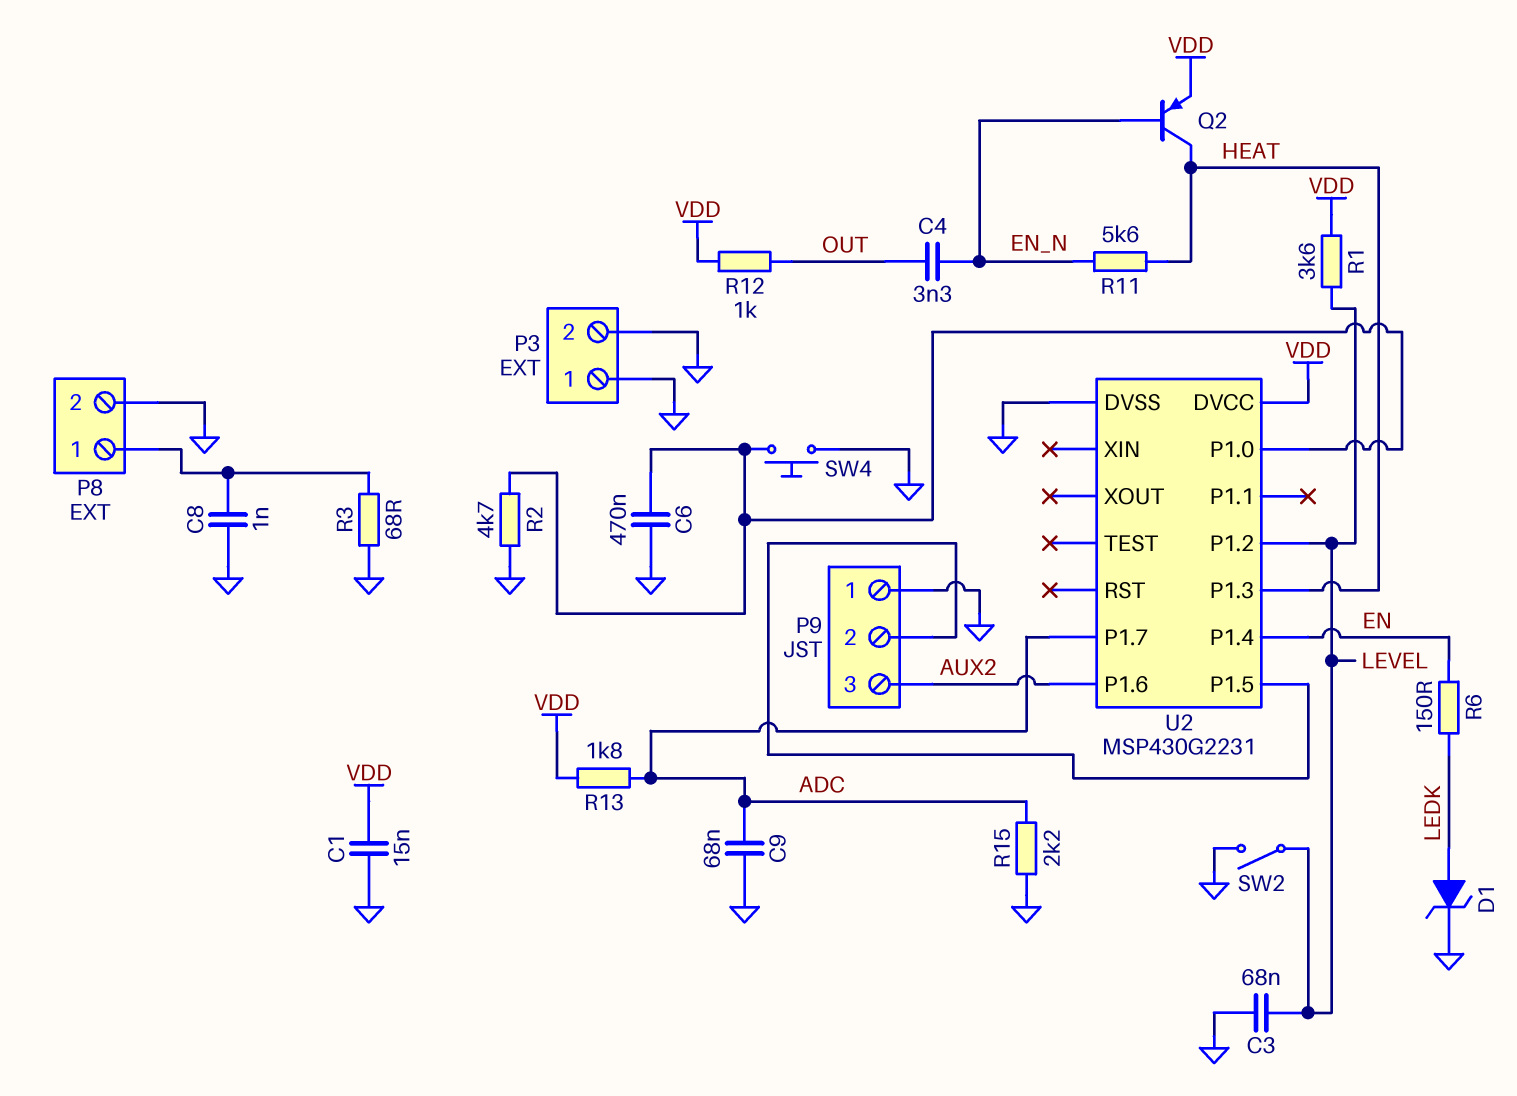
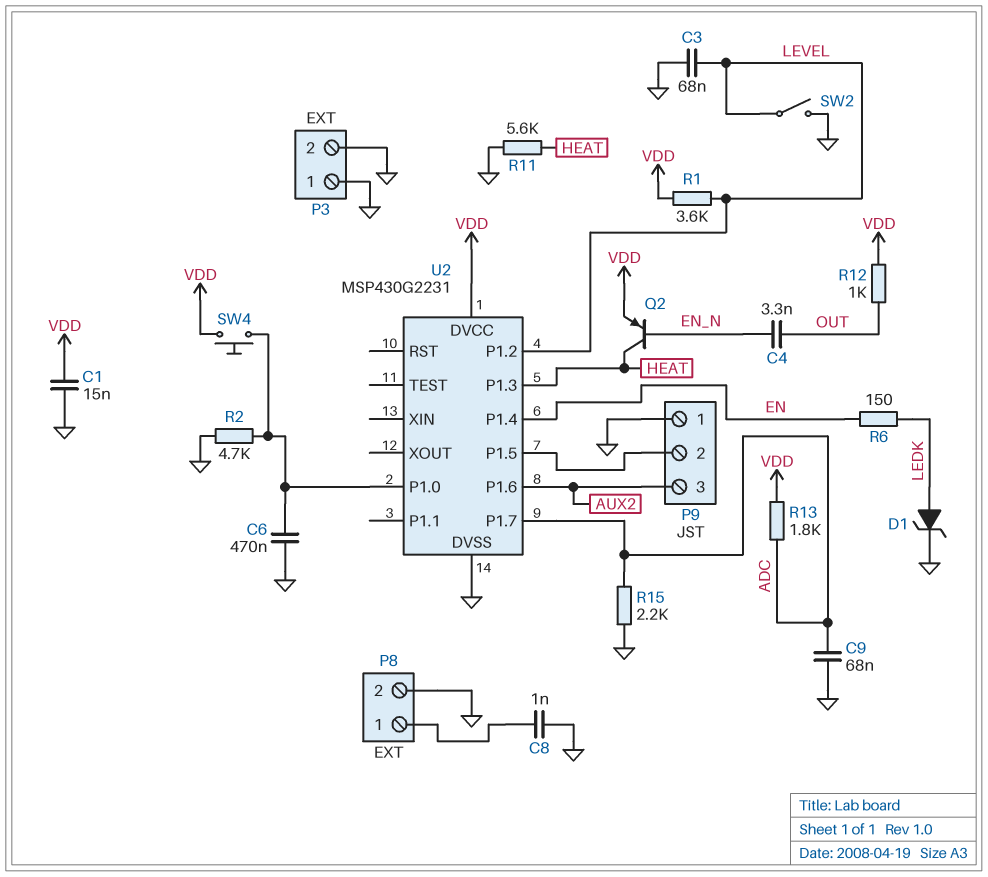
R3: 68 (GND, P8/1) -> none
R11: 5.6k (EN_N, HEAT) -> 5.6k (GND, HEAT)
SW4: button (GND, U2/P1.0) -> button (U2/P1.0, VDD)

